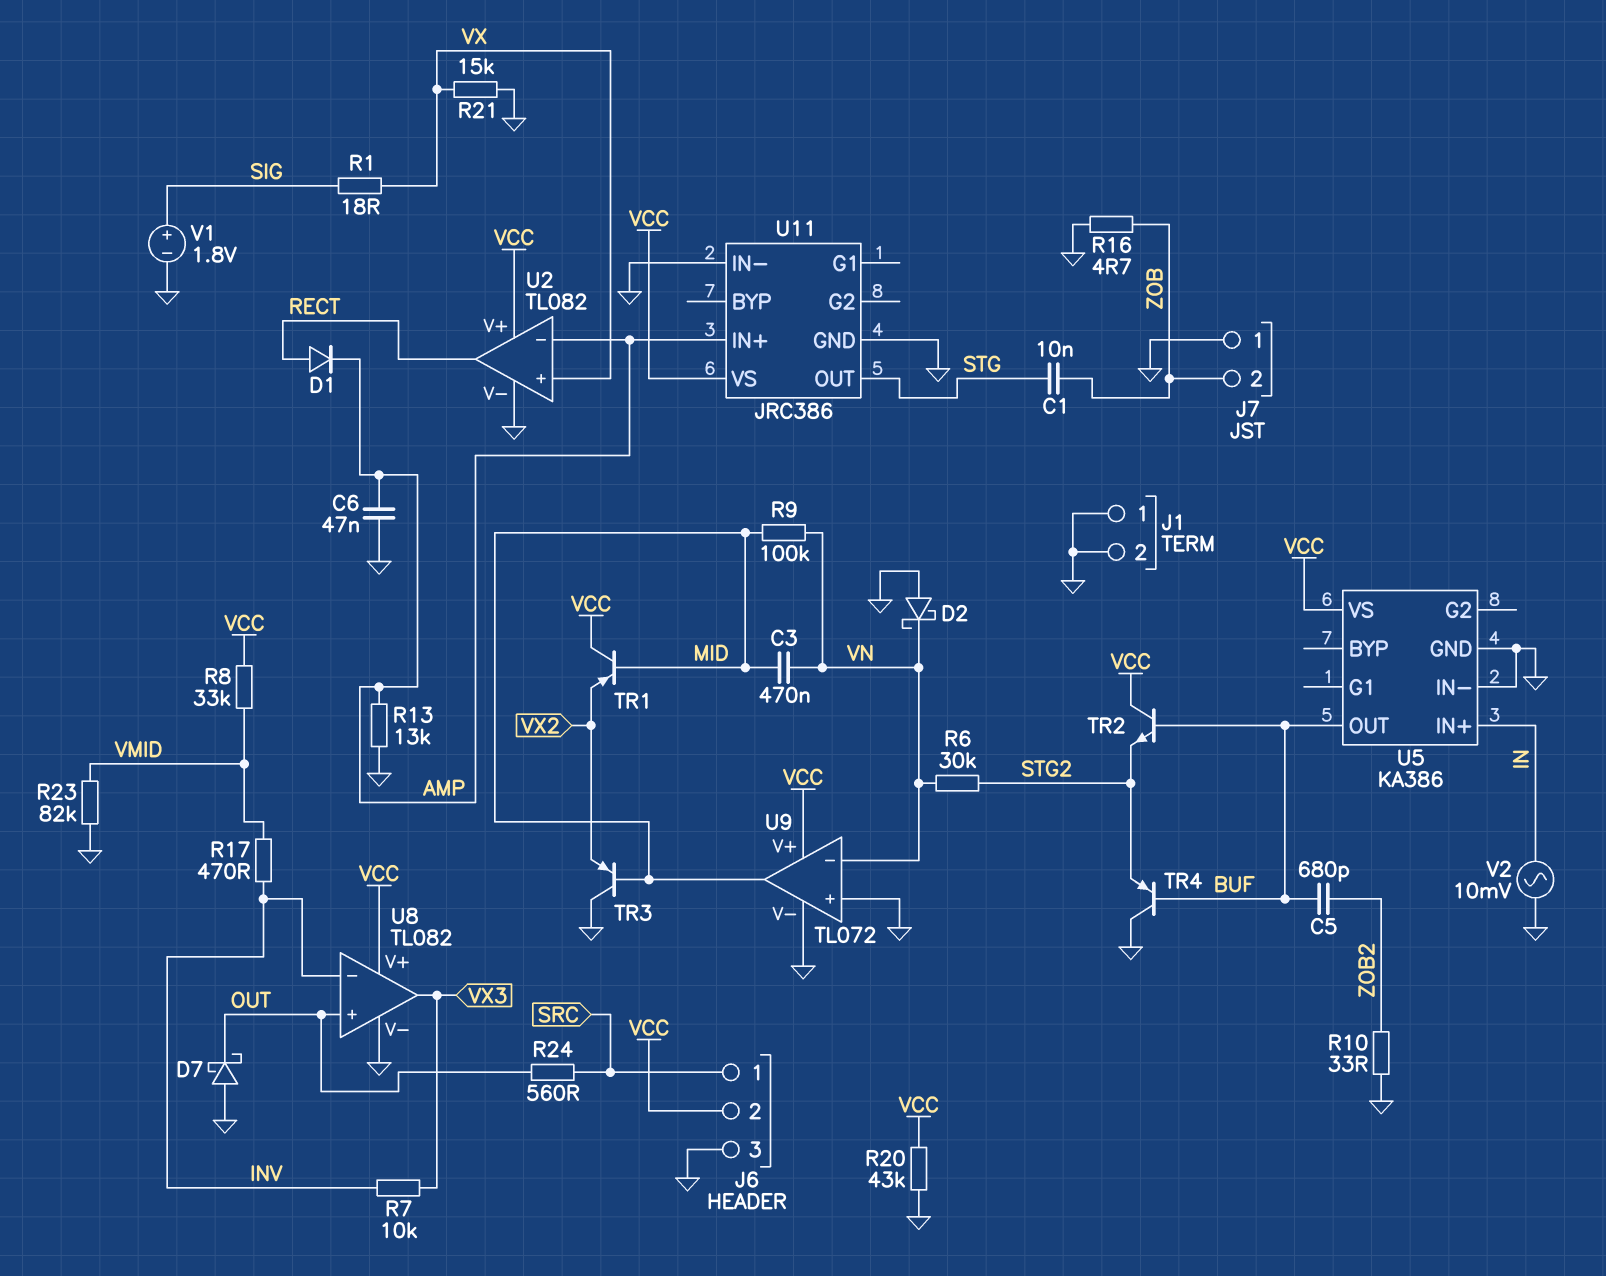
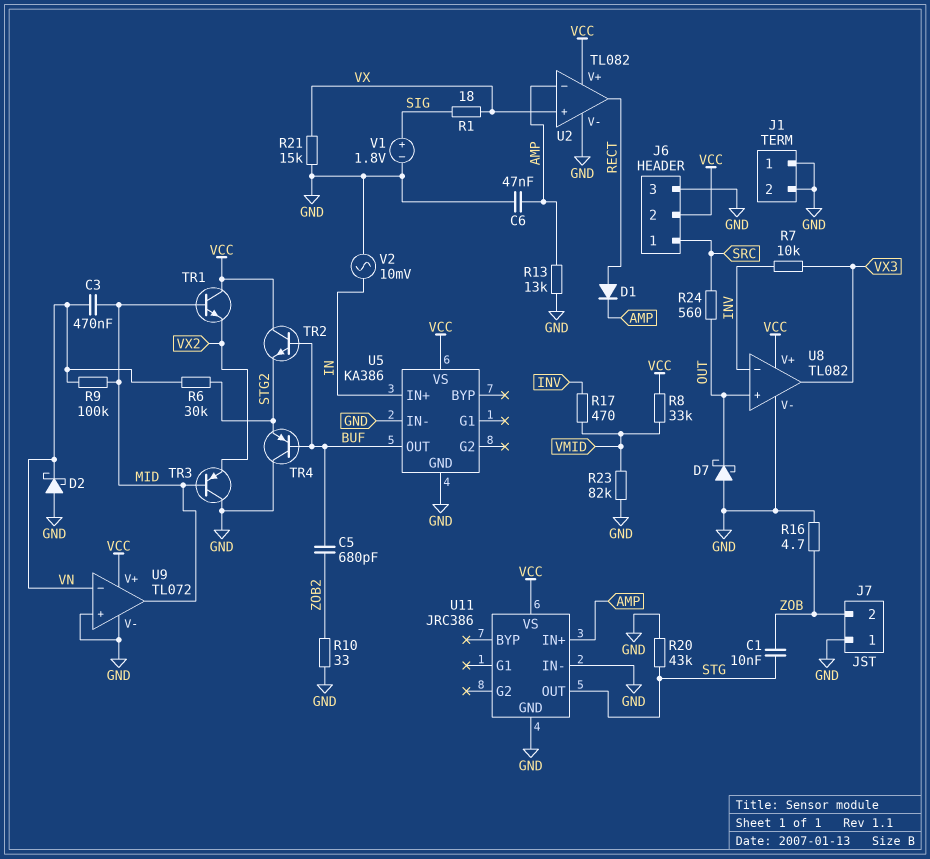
R20: 43k (GND, VCC) -> 43k (GND, STG)
TR1: PNP (B MID, C VCC, E VX2) -> NPN (B MID, C VCC, E VX2)

